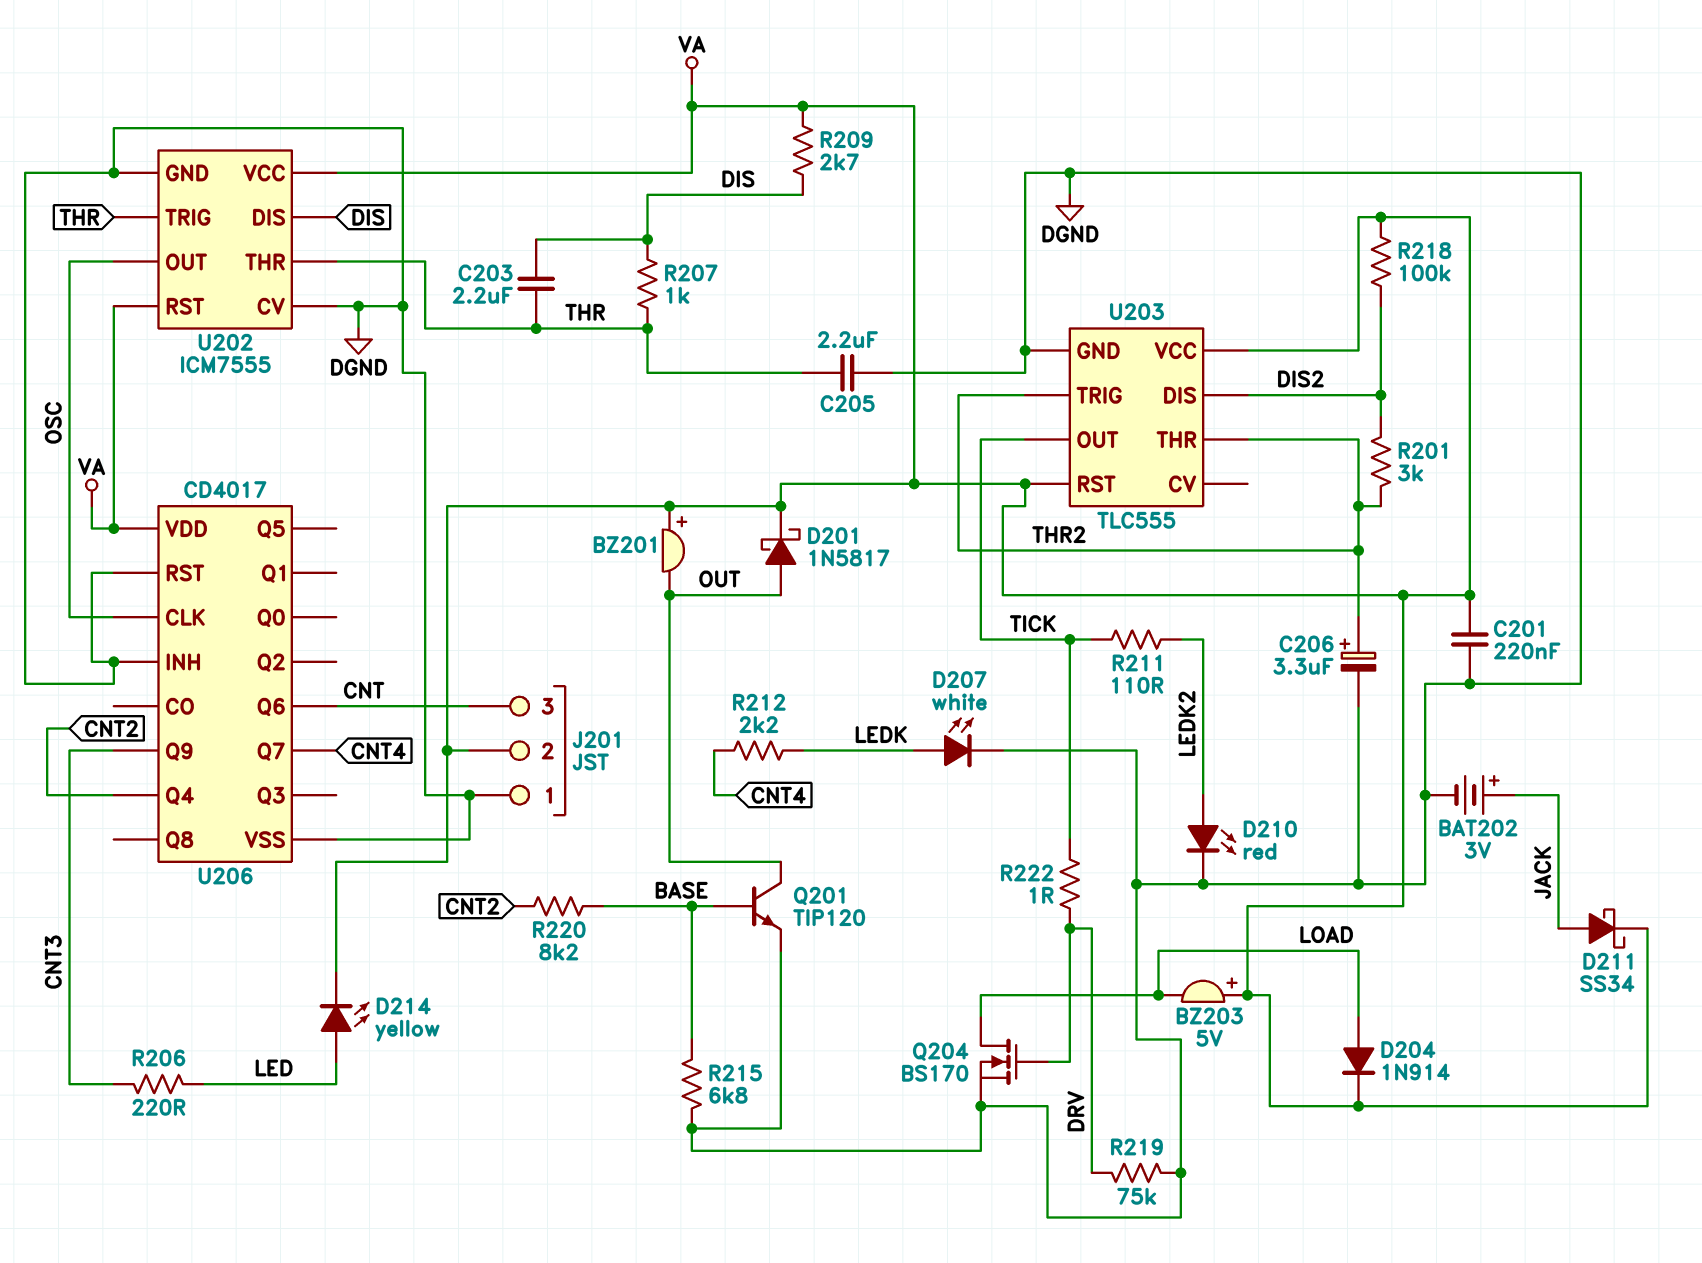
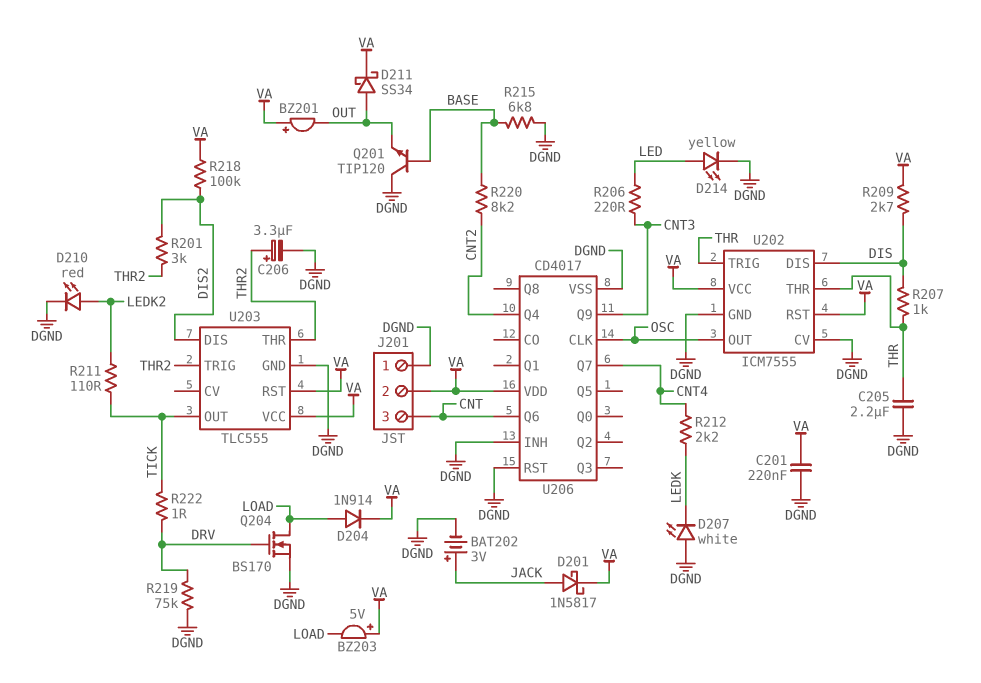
C203: 2.2uF (DIS, THR) -> none
D201: schottky 1N5817 (A OUT, K VA) -> schottky 1N5817 (A JACK, K VA)
D207: LED white (A LEDK, K DGND) -> LED white (A DGND, K LEDK)
D211: schottky SS34 (A JACK, K VA) -> schottky SS34 (A OUT, K VA)
D214: LED yellow (A LED, K VA) -> LED yellow (A LED, K DGND)
Q201: NPN TIP120 (B BASE, C OUT, E DGND) -> NPN TIP120 (B BASE, C DGND, E OUT)

